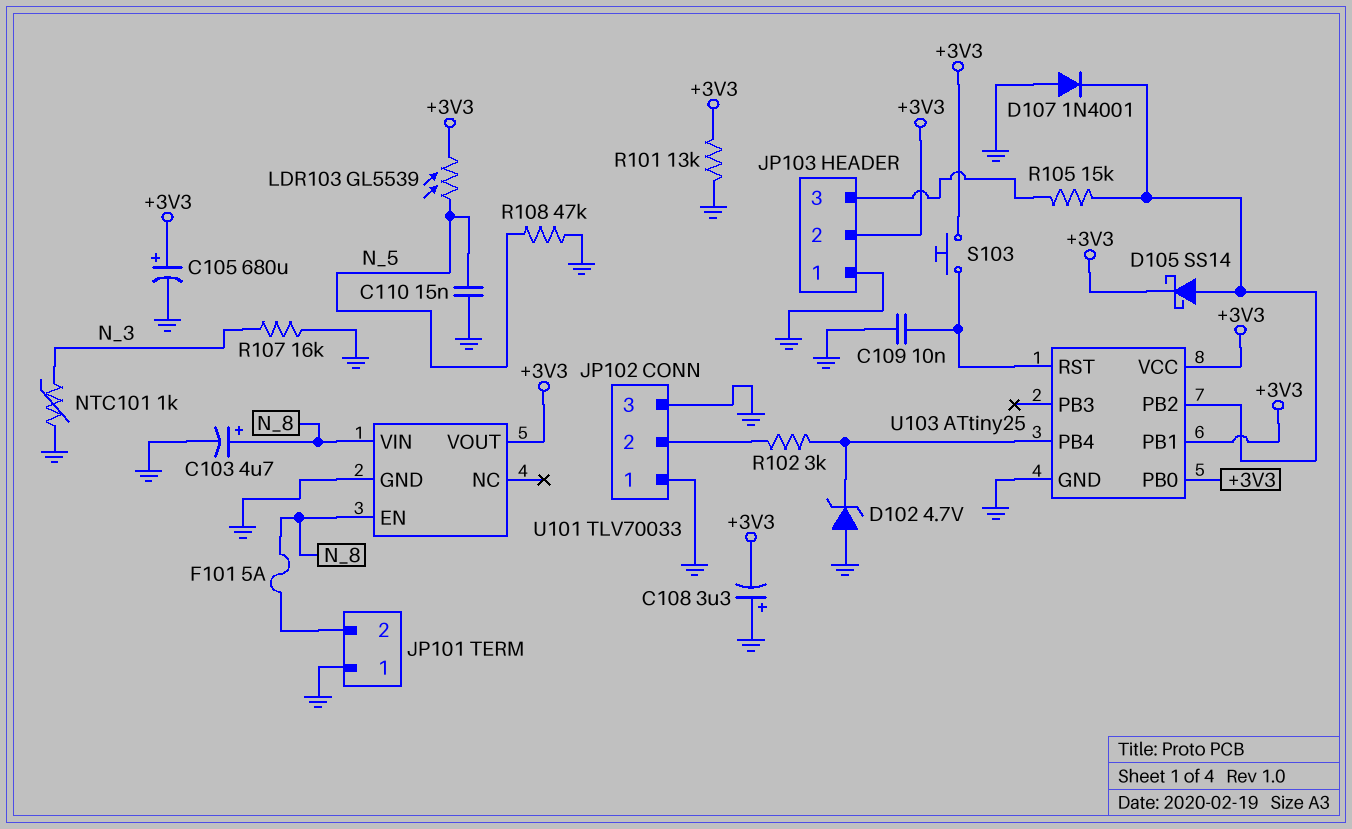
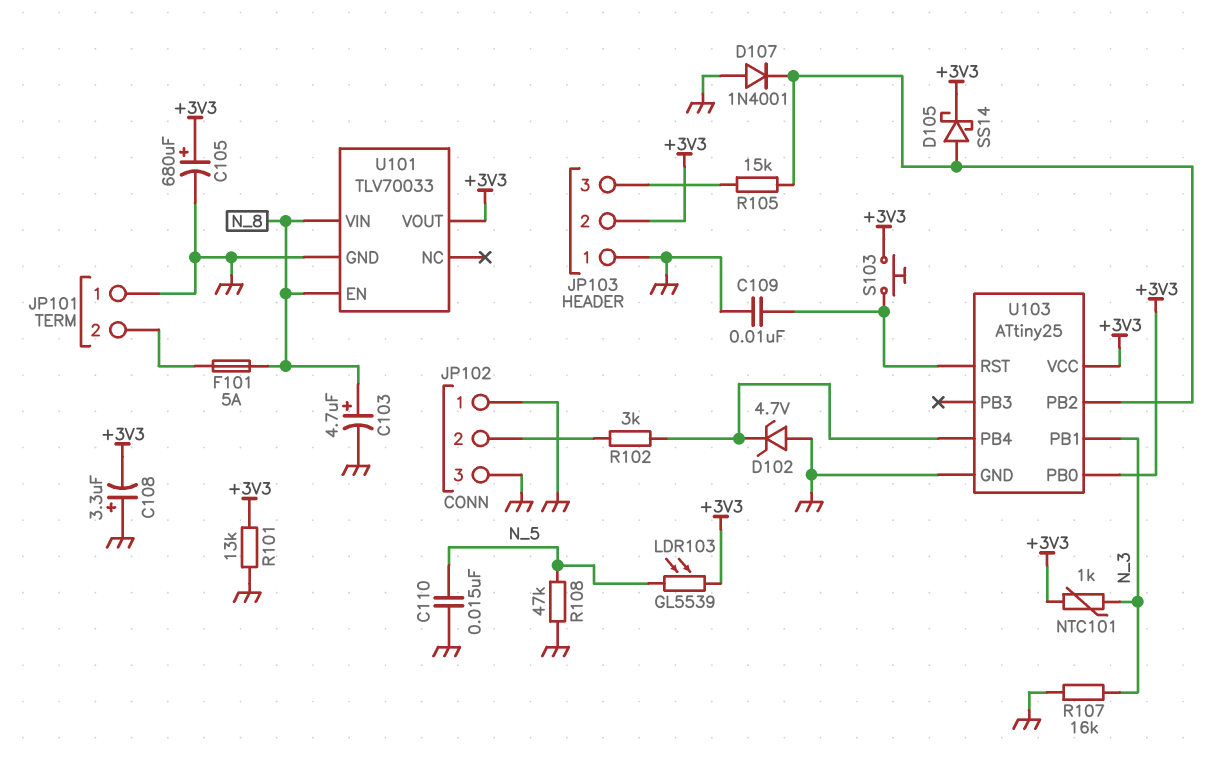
NTC101: 1k (GND, N_3) -> 1k (+3V3, N_3)
U103 pin PB1: +3V3 -> N_3

